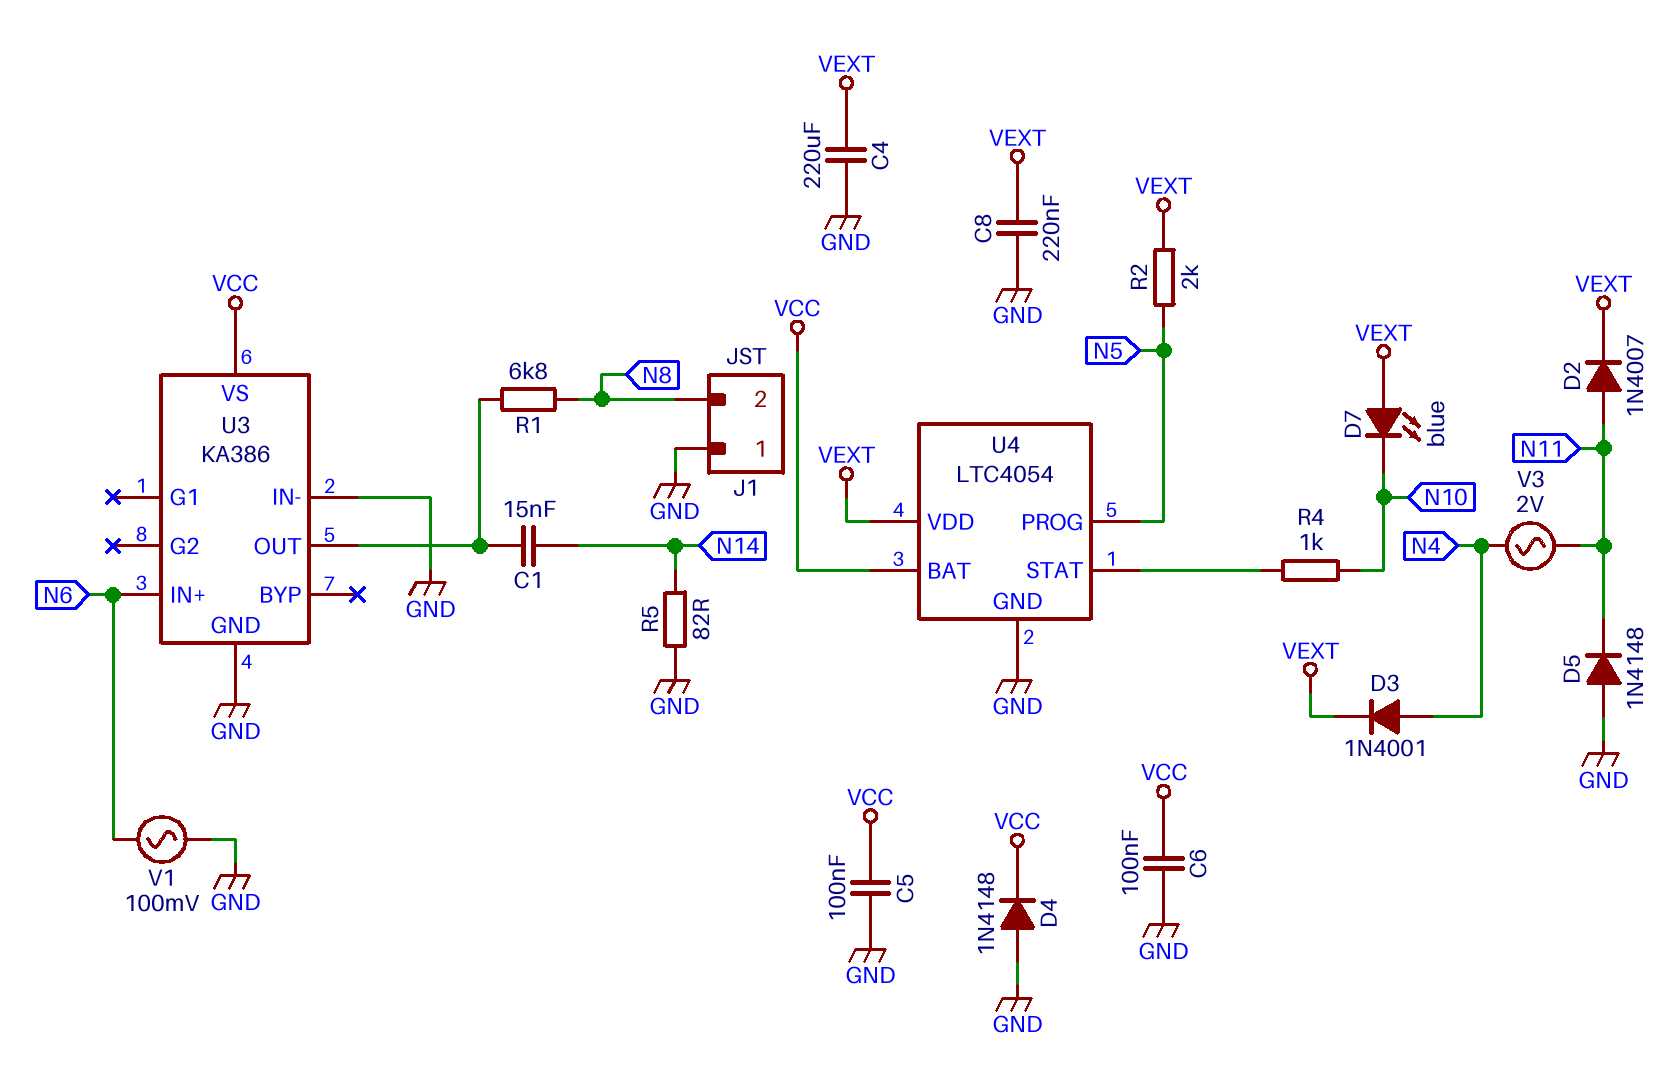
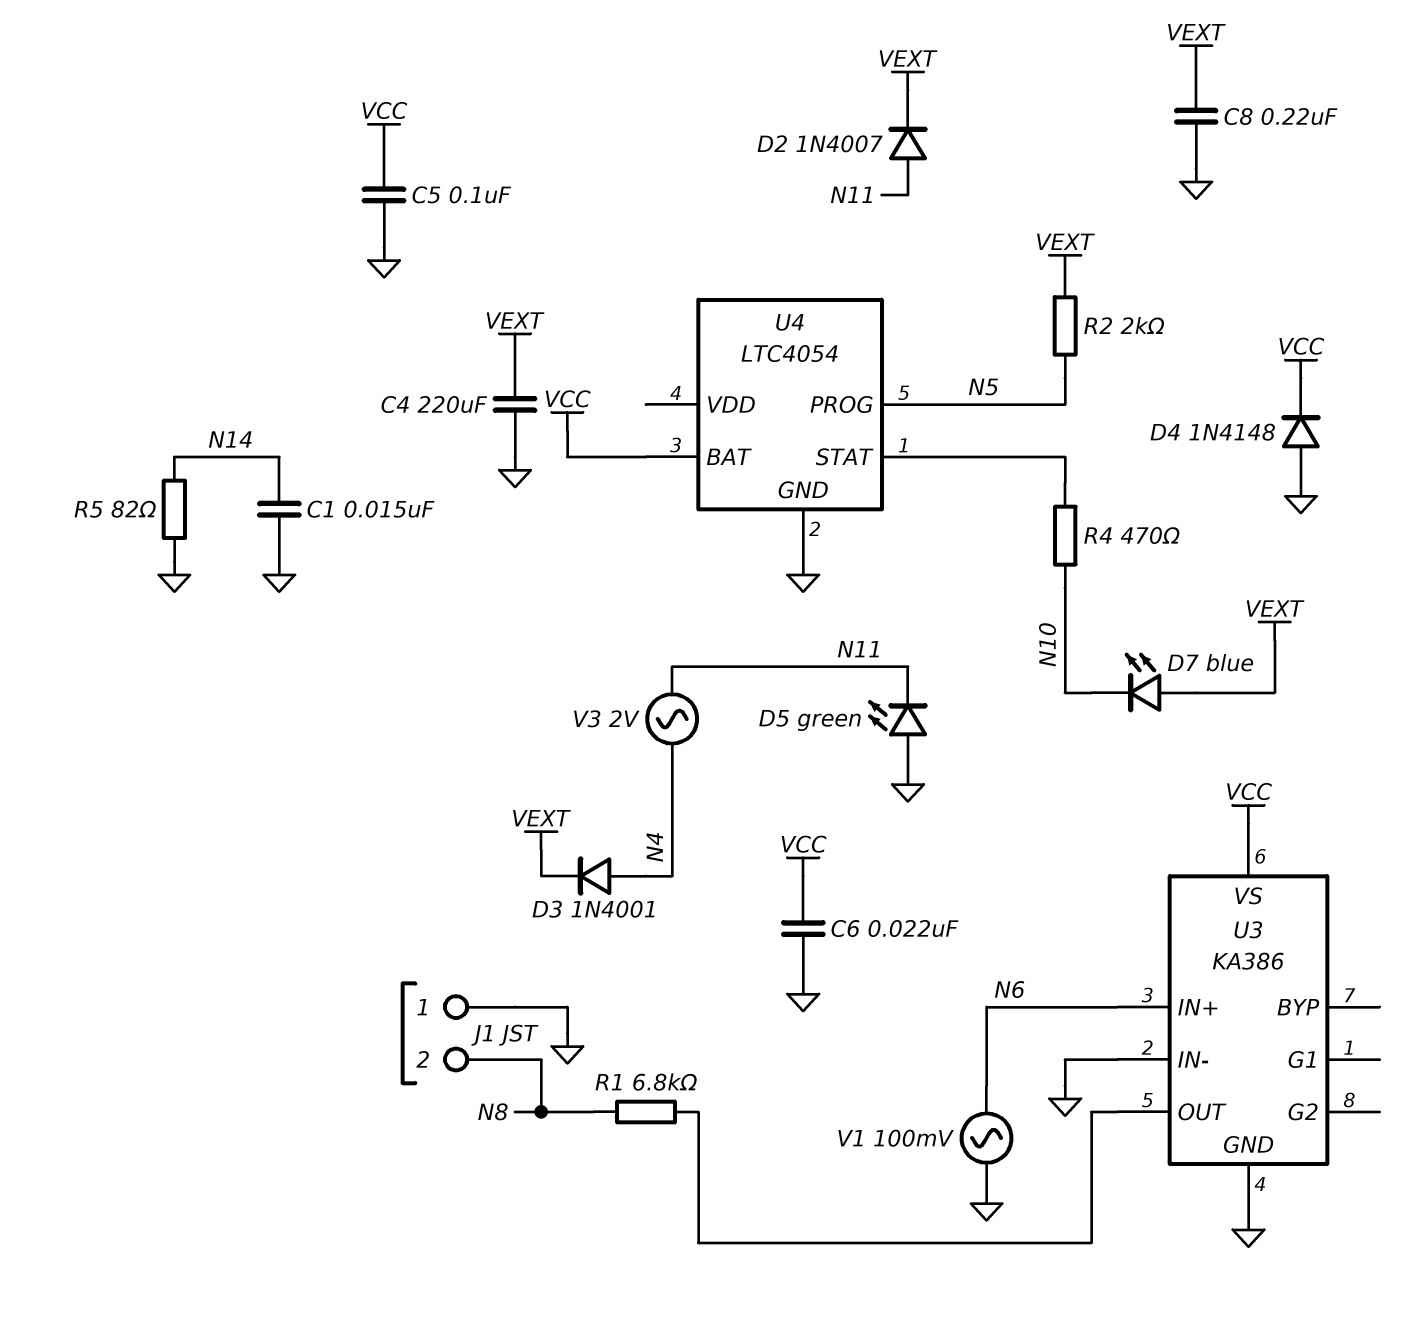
C1: 15nF (N14, U3/OUT) -> 15nF (GND, N14)
C6: 100nF (GND, VCC) -> 22nF (GND, VCC)
D5: diode 1N4148 (A GND, K N11) -> LED green (A GND, K N11)
R4: 1k (N10, U4/STAT) -> 470 (N10, U4/STAT)
U4 pin VDD: VEXT -> none

